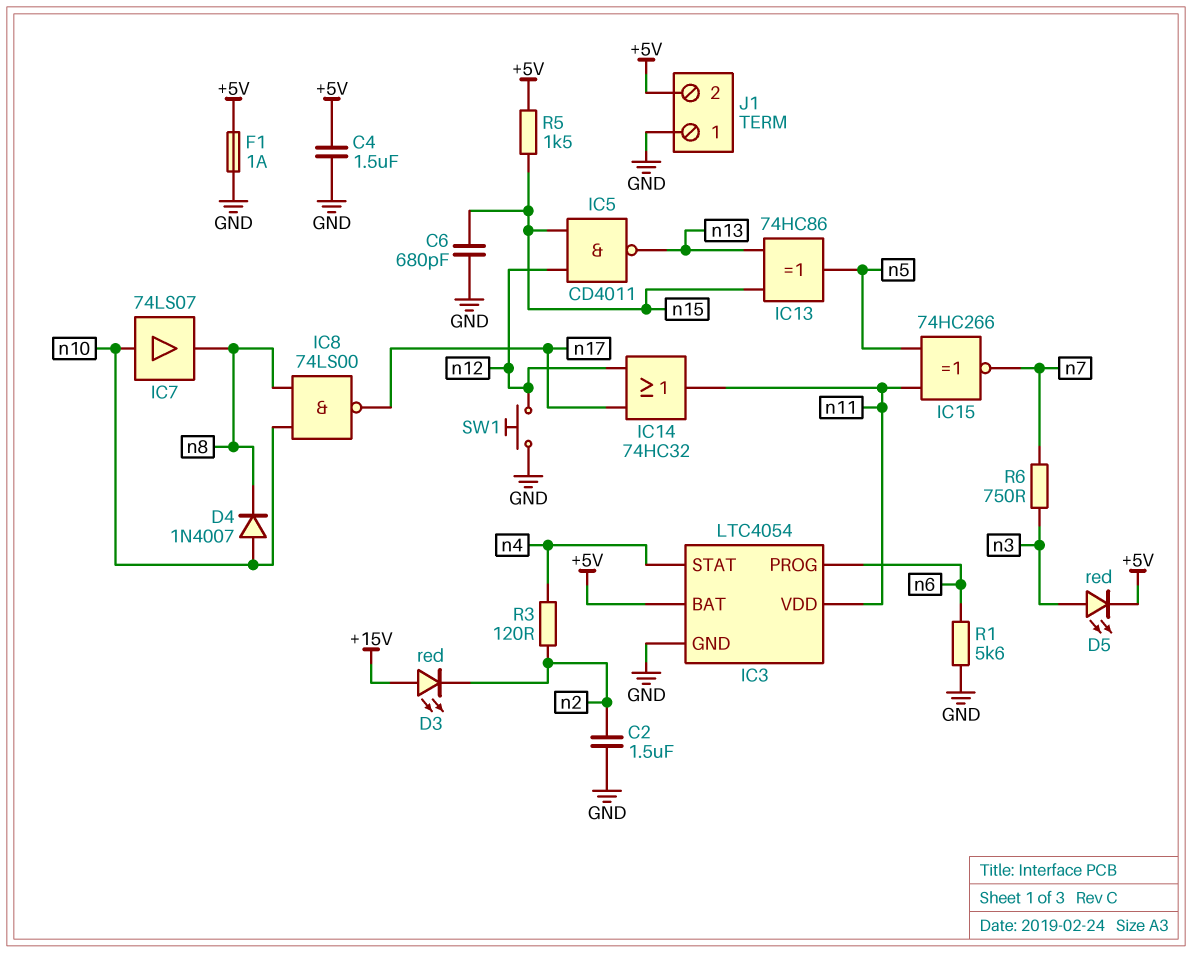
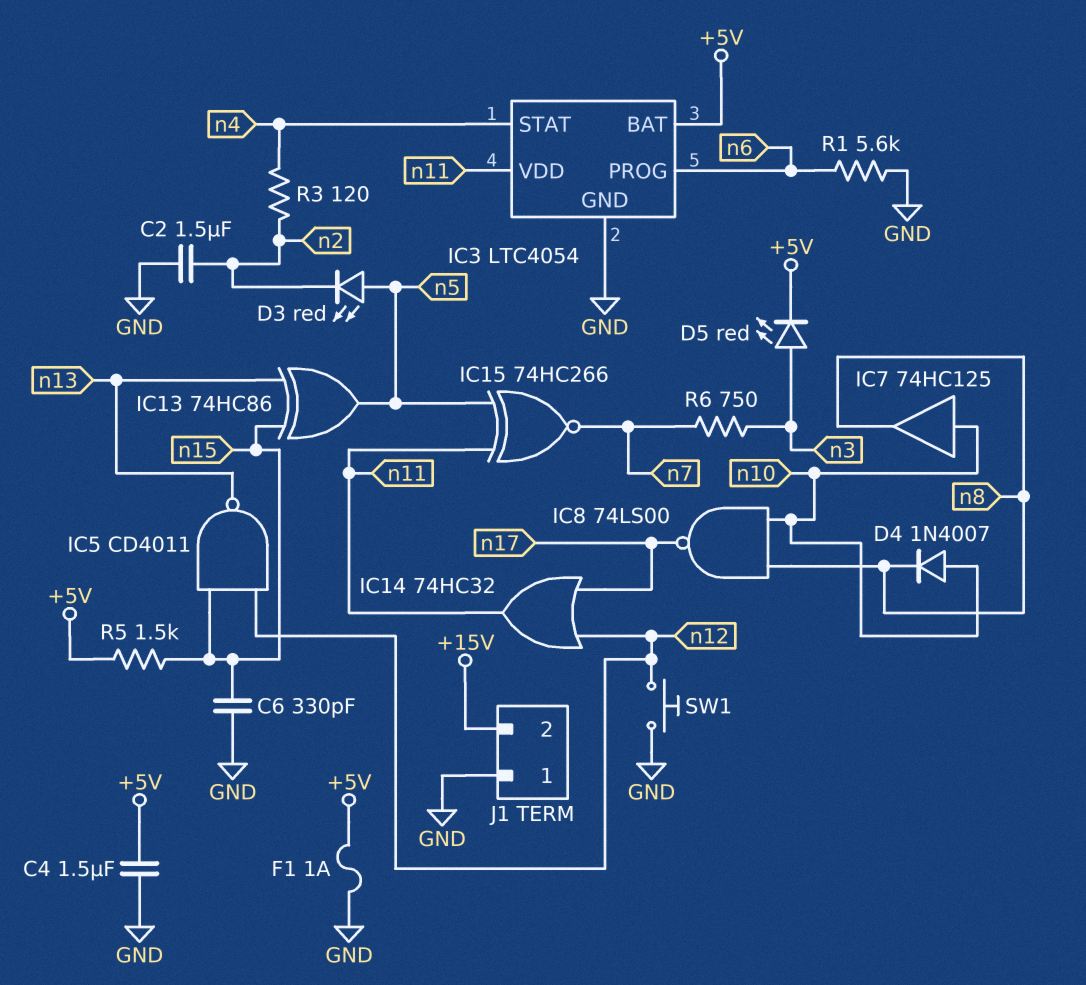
C6: 680pF (GND, n15) -> 330pF (GND, n15)
D3: LED red (A +15V, K n2) -> LED red (A n5, K n2)
IC7: buffer 74LS07 (in n10, out n8) -> buffer 74HC125 (in n10, out n8)
J1 pin 2: +5V -> +15V

